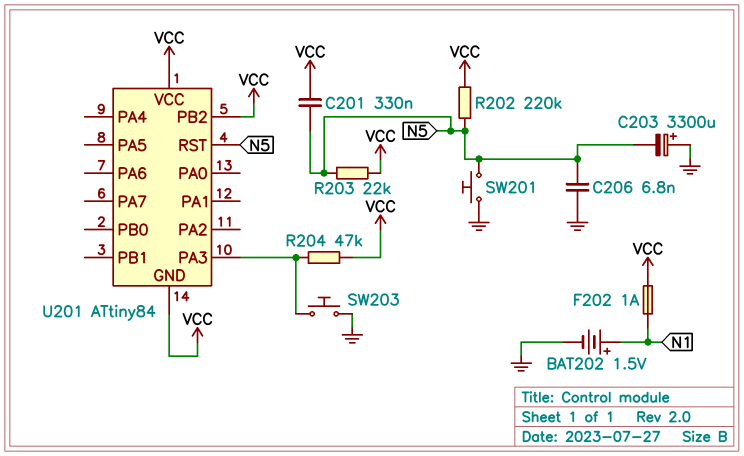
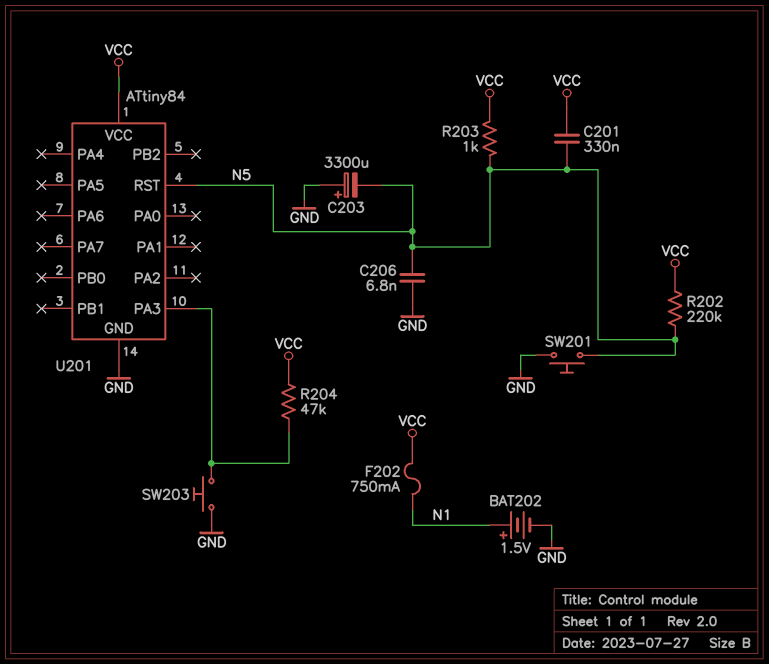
F202: 1A (N1, VCC) -> 750mA (N1, VCC)
R203: 22k (N5, VCC) -> 1k (N5, VCC)
U201 pin GND: VCC -> GND
U201 pin PB2: VCC -> none

